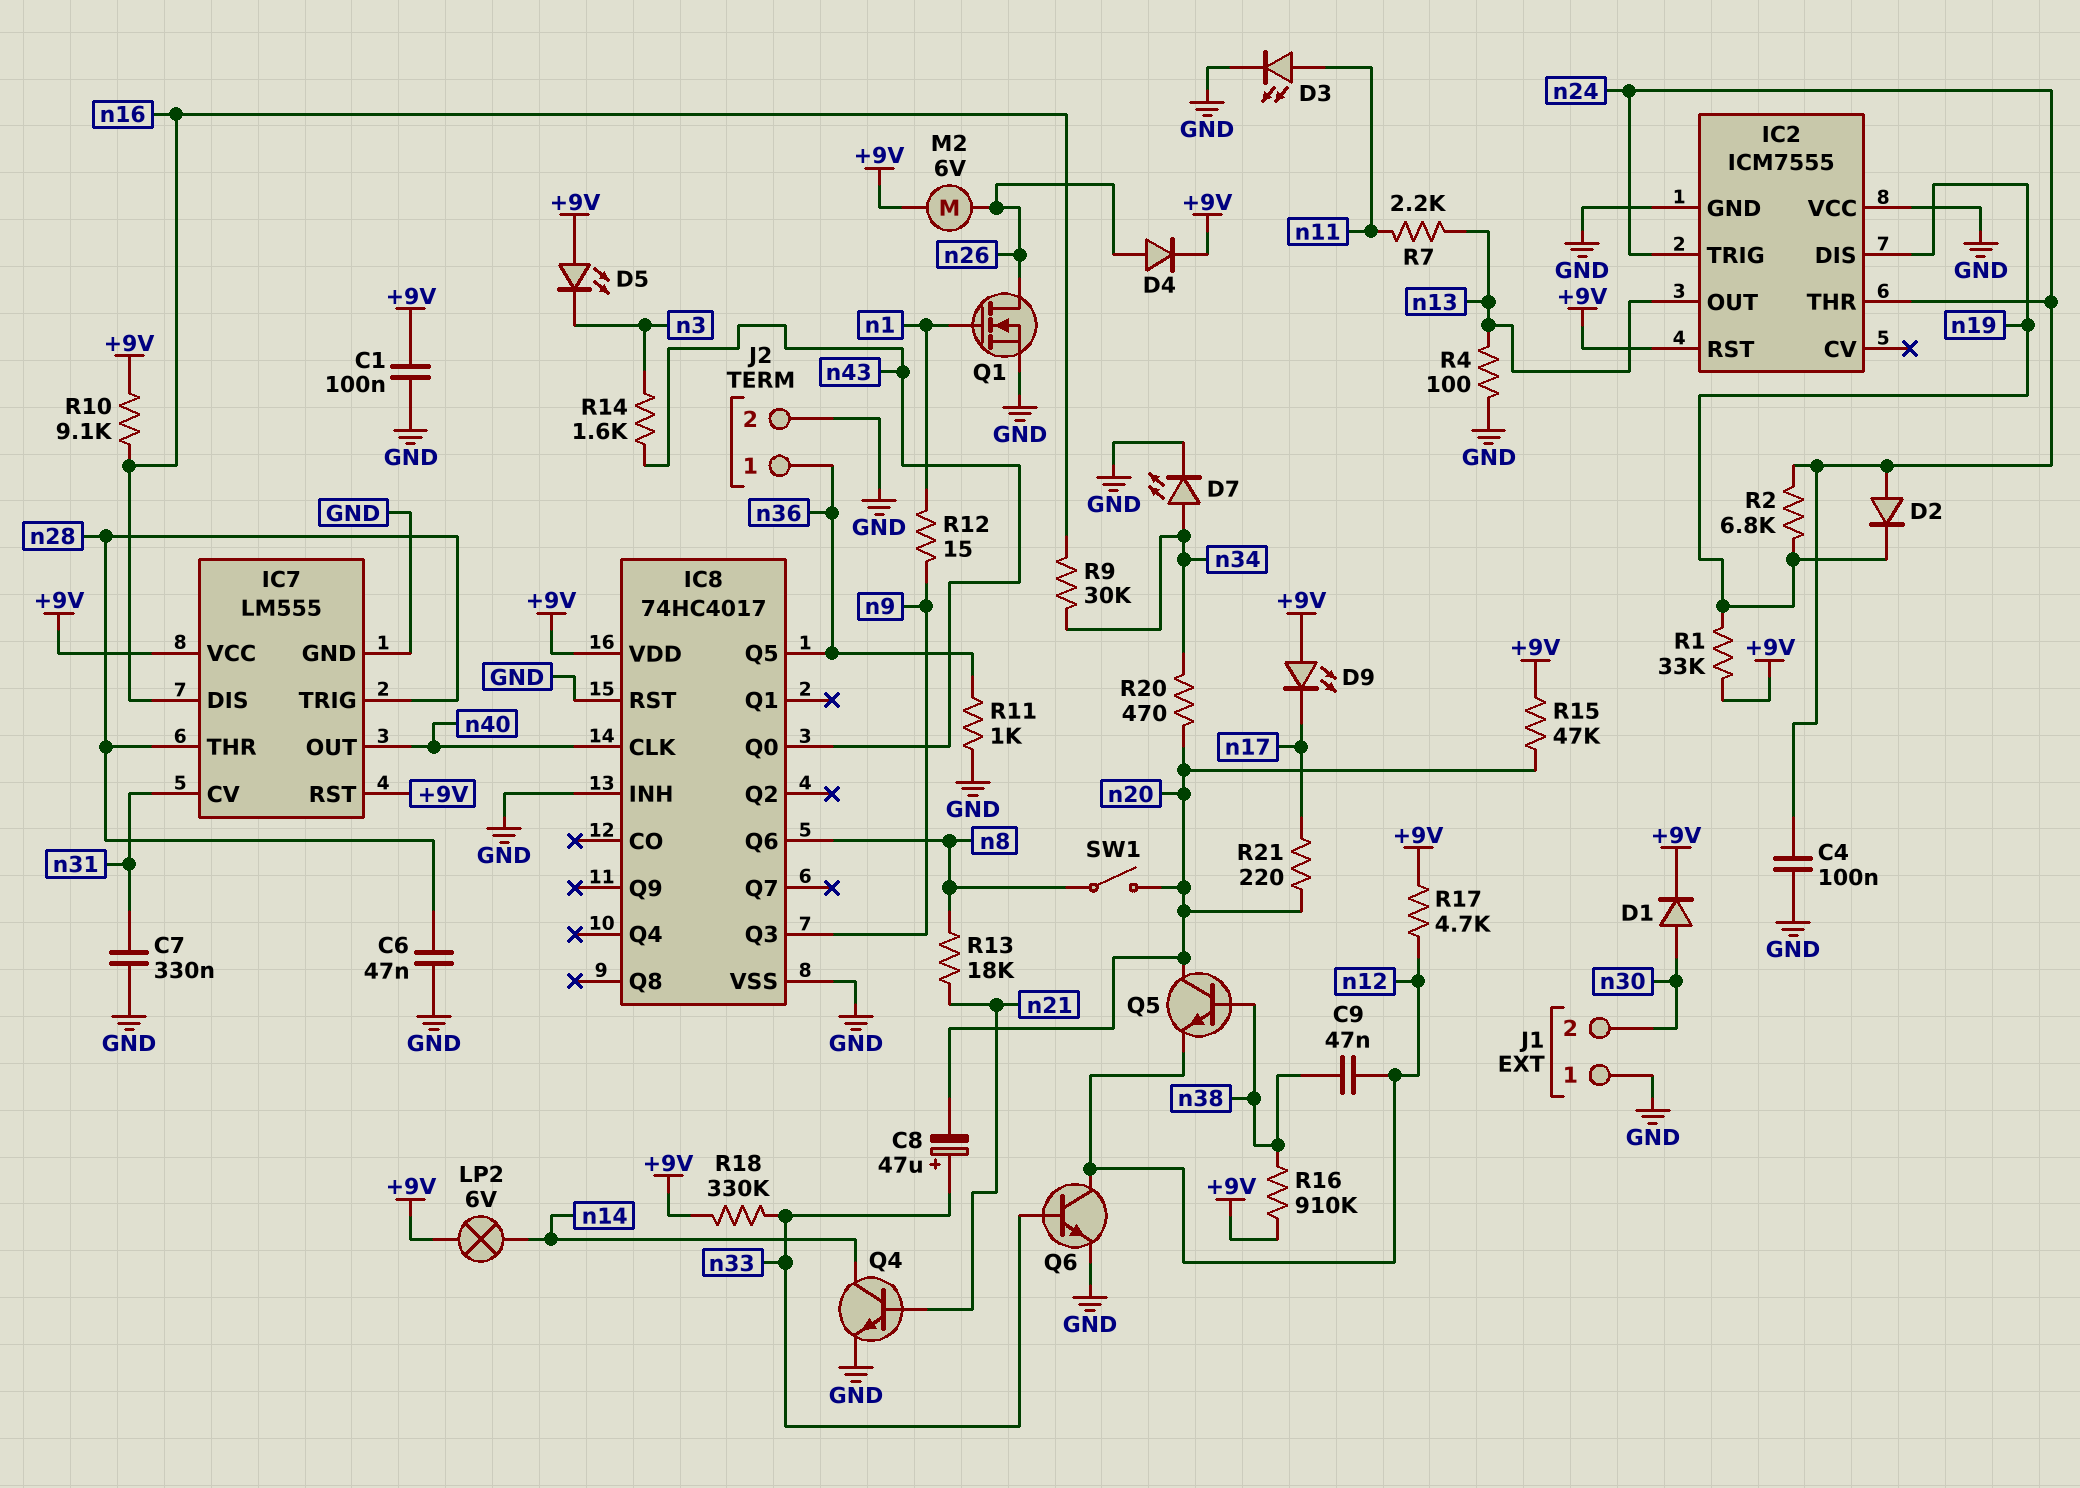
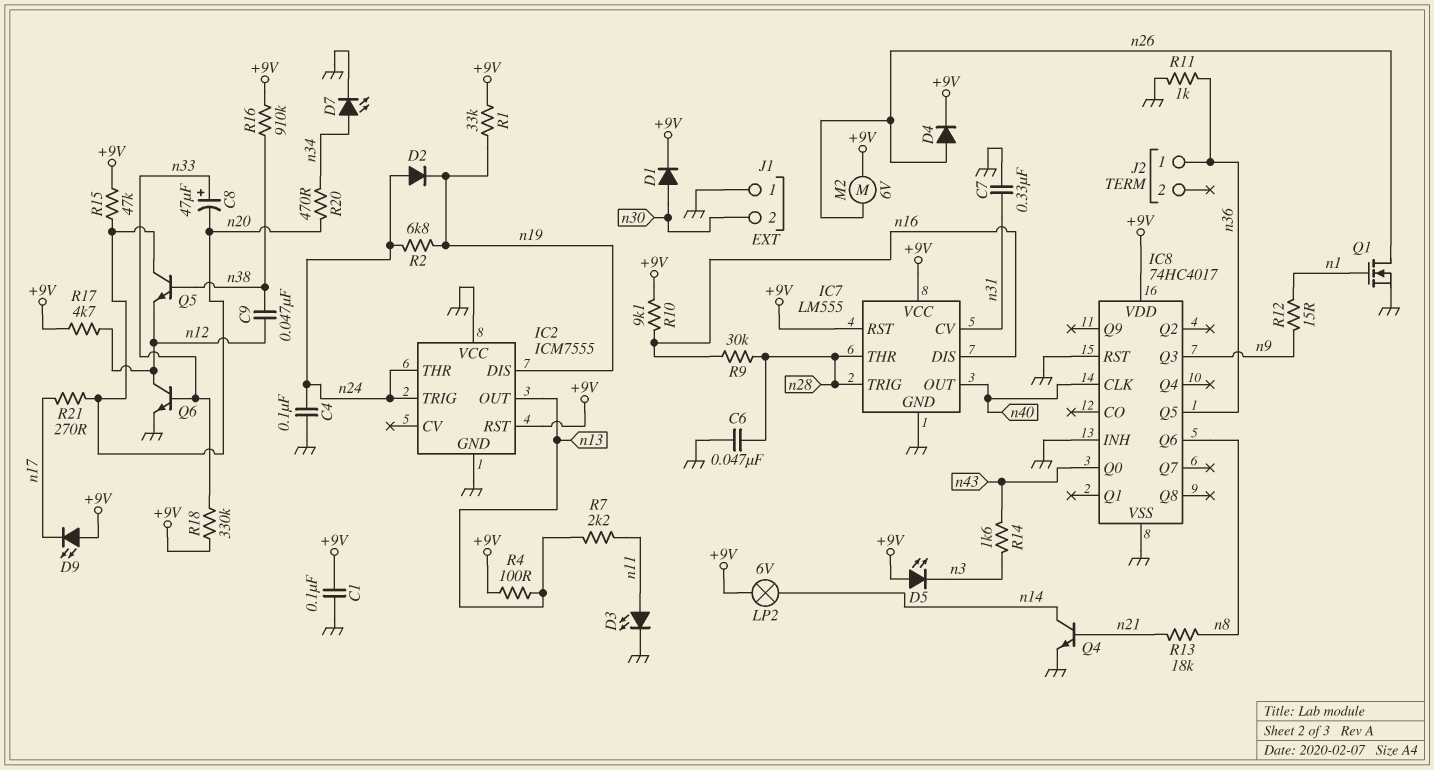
J2 pin 2: GND -> none
R4: 100 (GND, n13) -> 100 (+9V, n13)
R9: 30k (n16, n34) -> 30k (n16, n28)
R21: 220 (n17, n20) -> 270 (n17, n20)
SW1: switch (n8, n20) -> none

